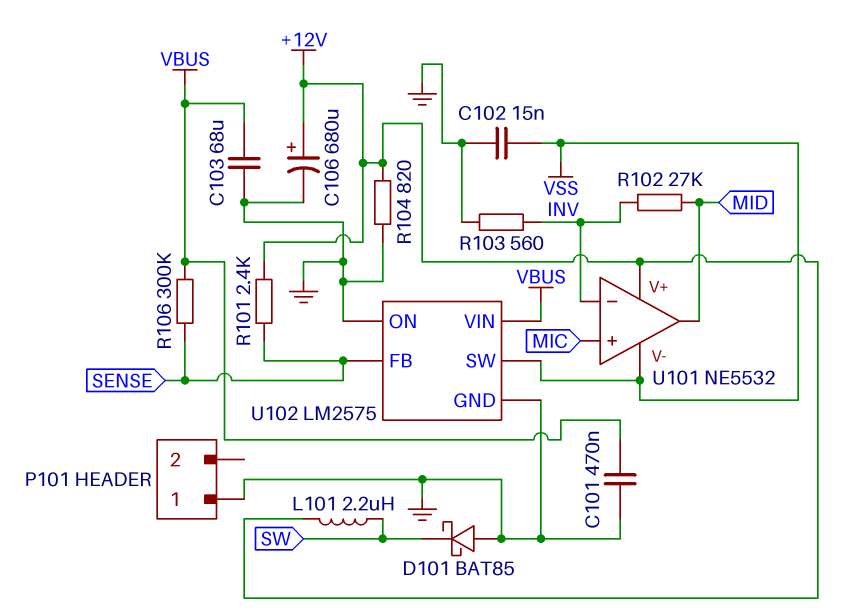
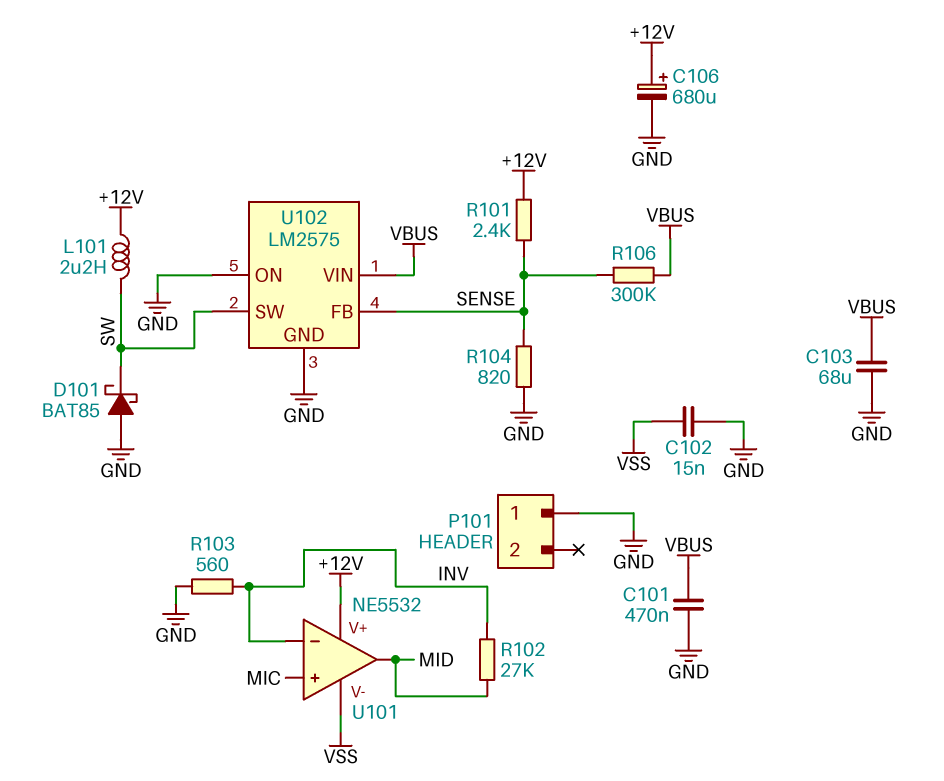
R104: 820 (+12V, GND) -> 820 (GND, SENSE)
U102 pin SW: VSS -> SW

